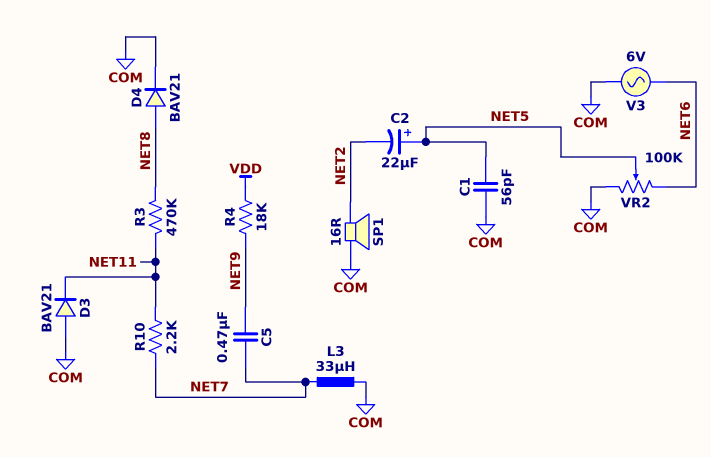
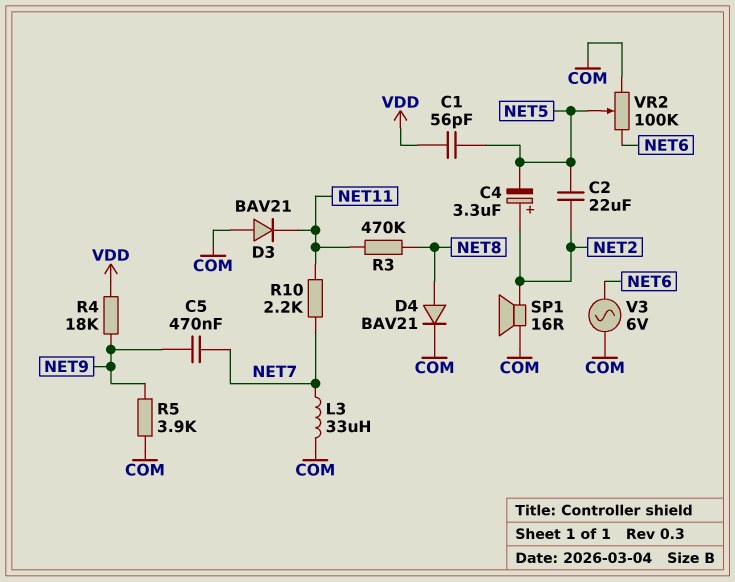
C1: 56pF (COM, NET5) -> 56pF (NET5, VDD)
C2: 22uF (plus NET5, minus NET2) -> 22uF (NET2, NET5)
C4: none -> 3.3uF (plus NET2, minus NET5)
R5: none -> 3.9k (COM, NET9)

